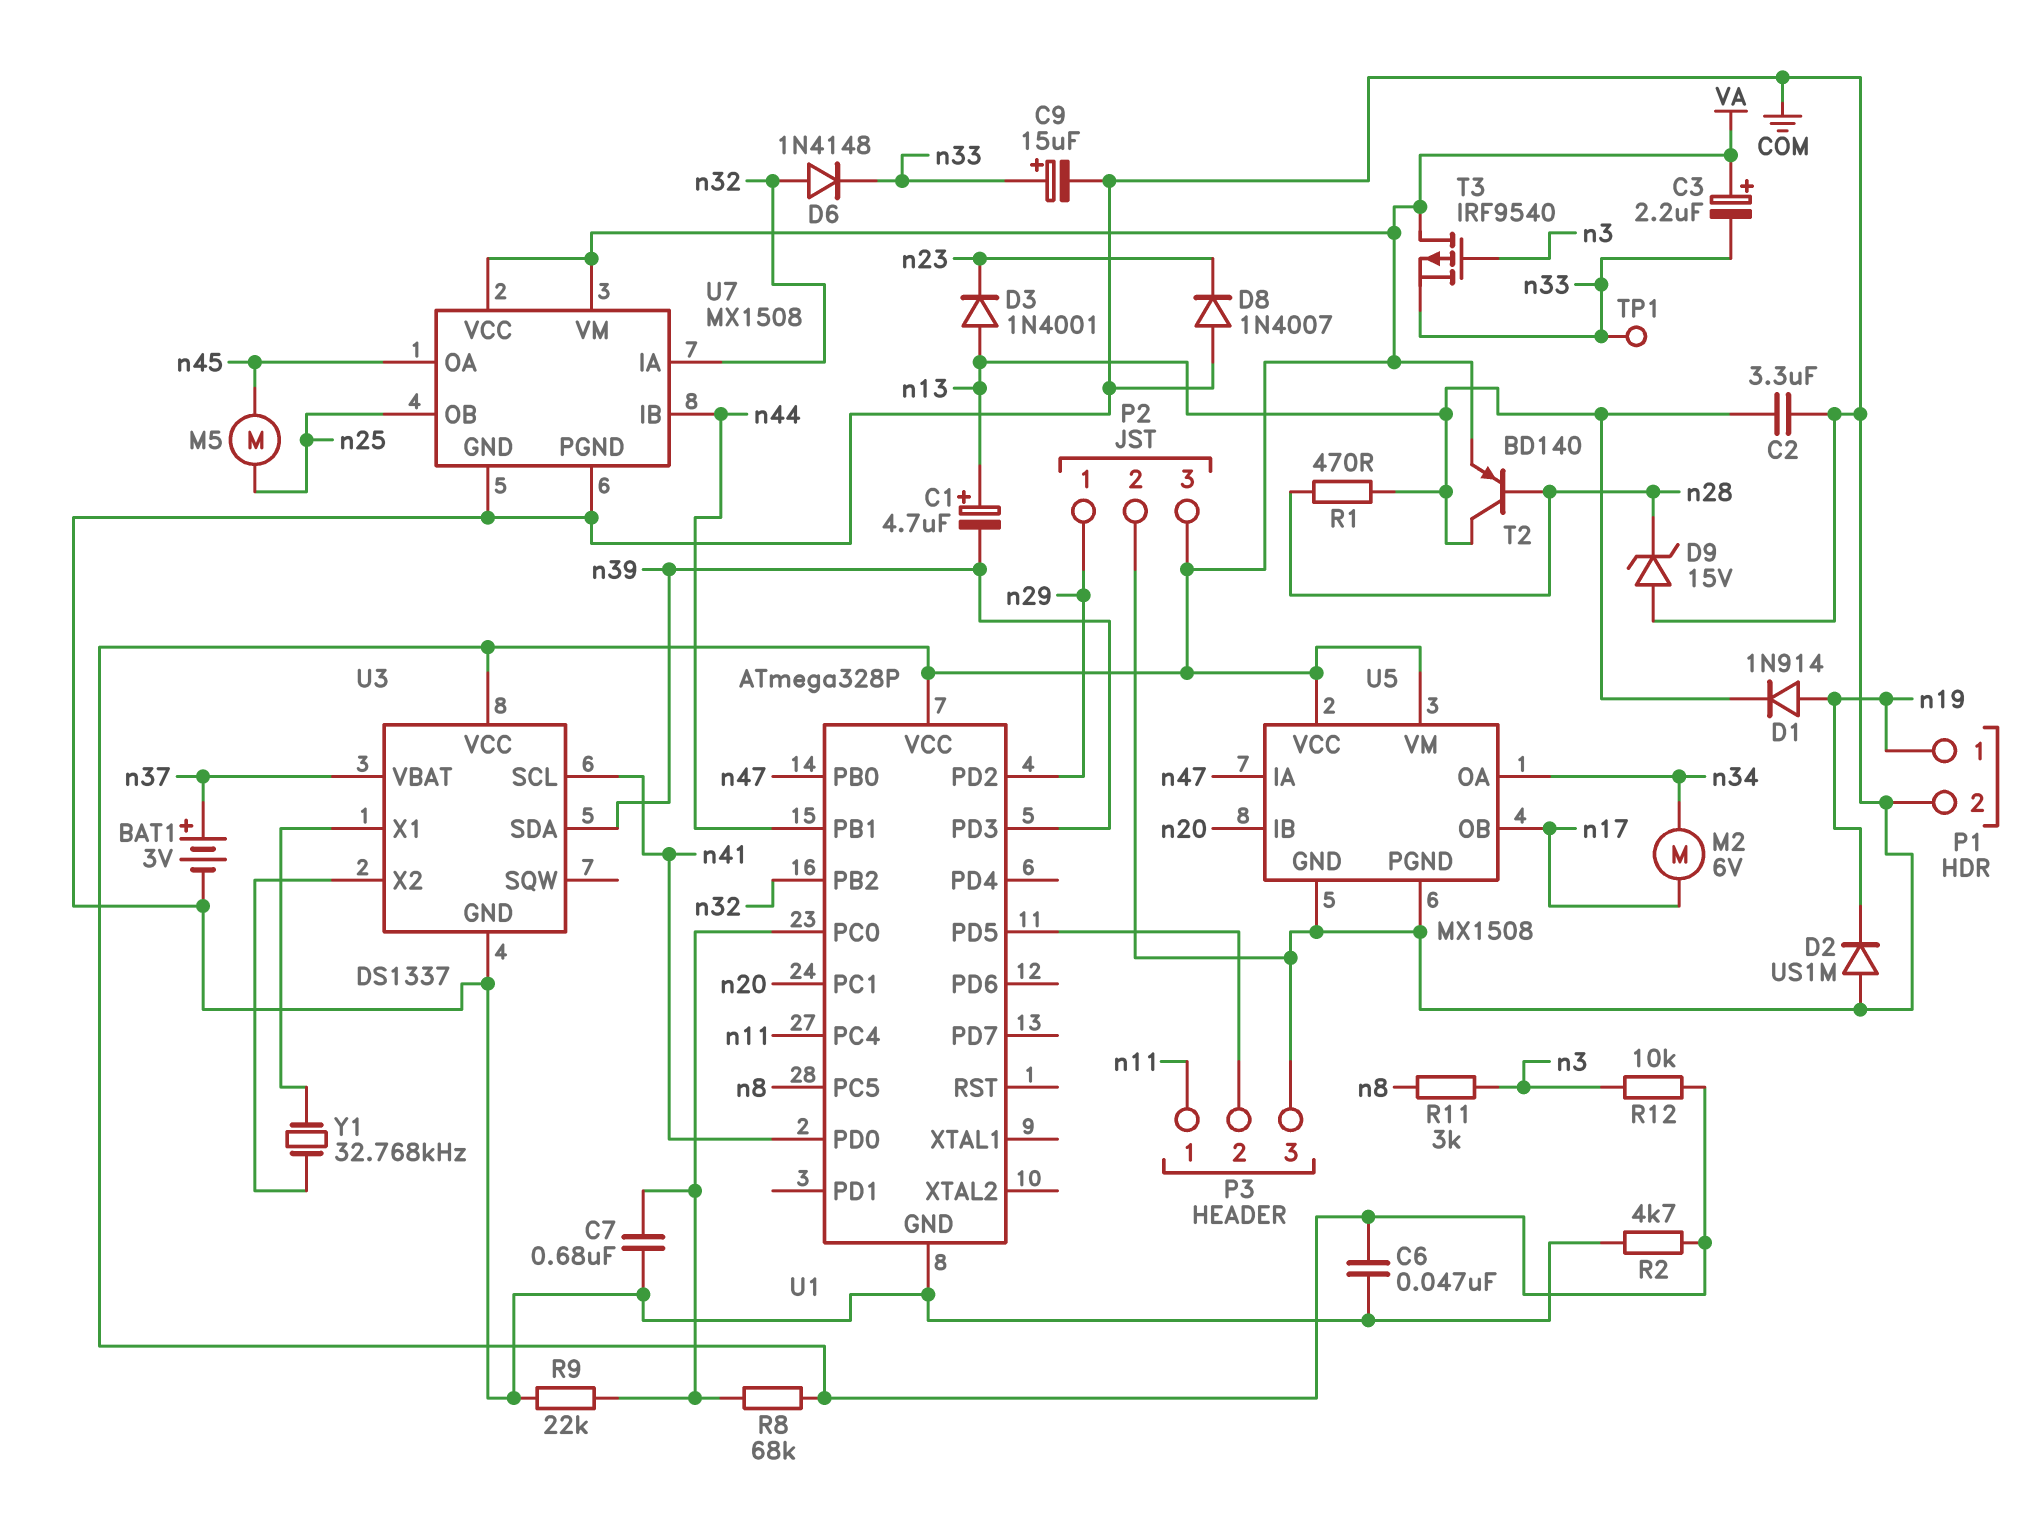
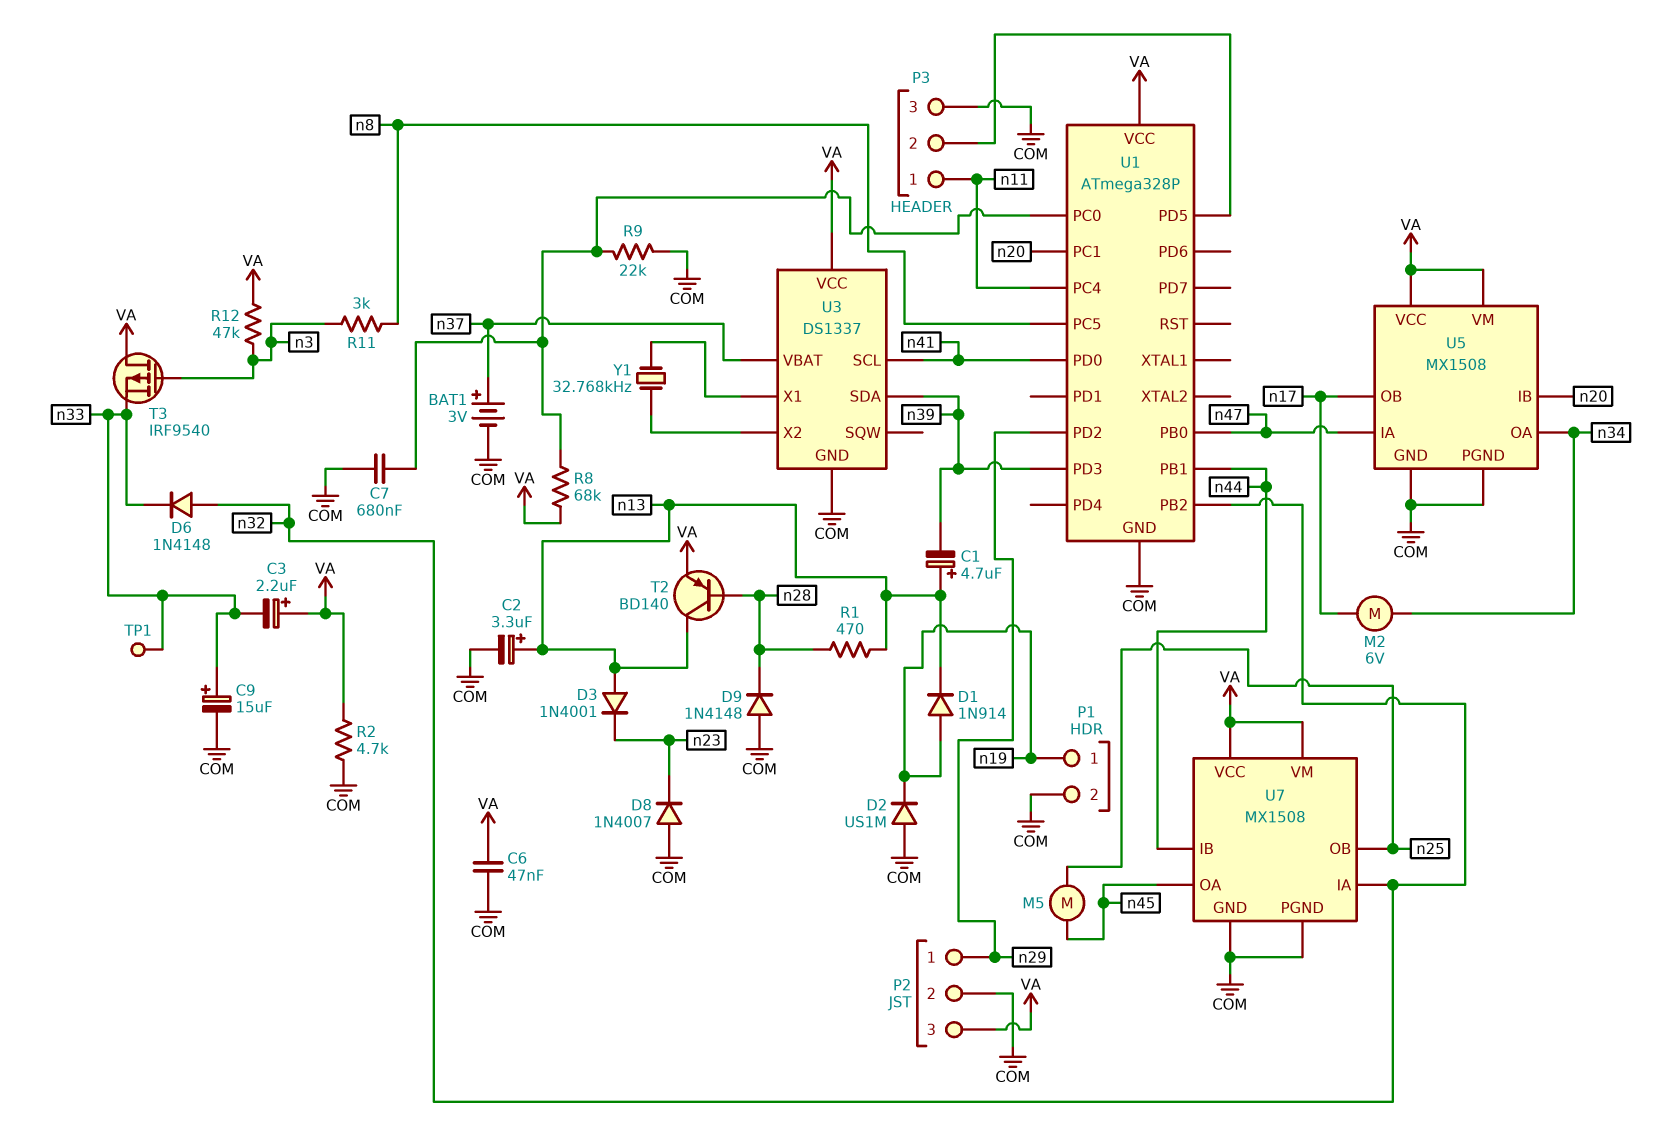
C2: 3.3uF (COM, n13) -> 3.3uF (plus n13, minus COM)
D9: zener 15V (A COM, K n28) -> diode 1N4148 (A COM, K n28)
R12: 10k (VA, n3) -> 47k (VA, n3)

